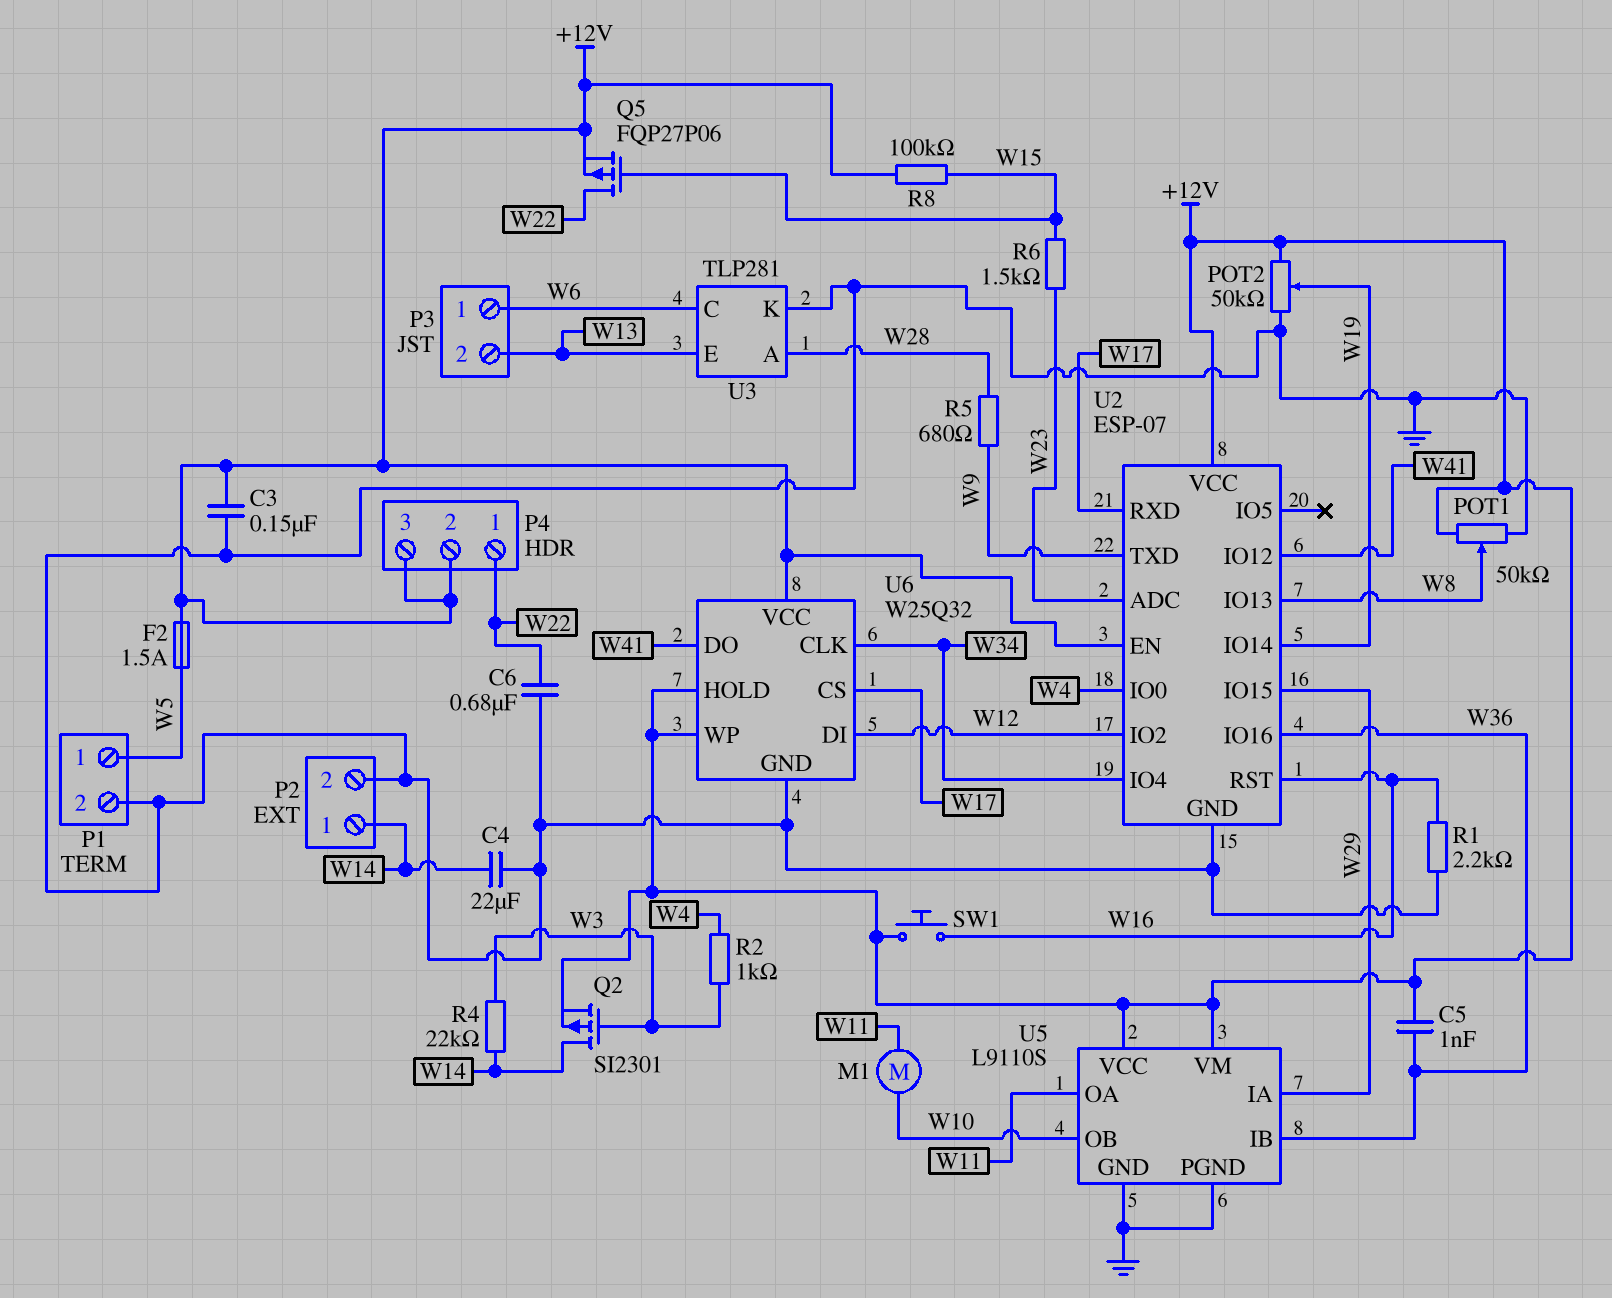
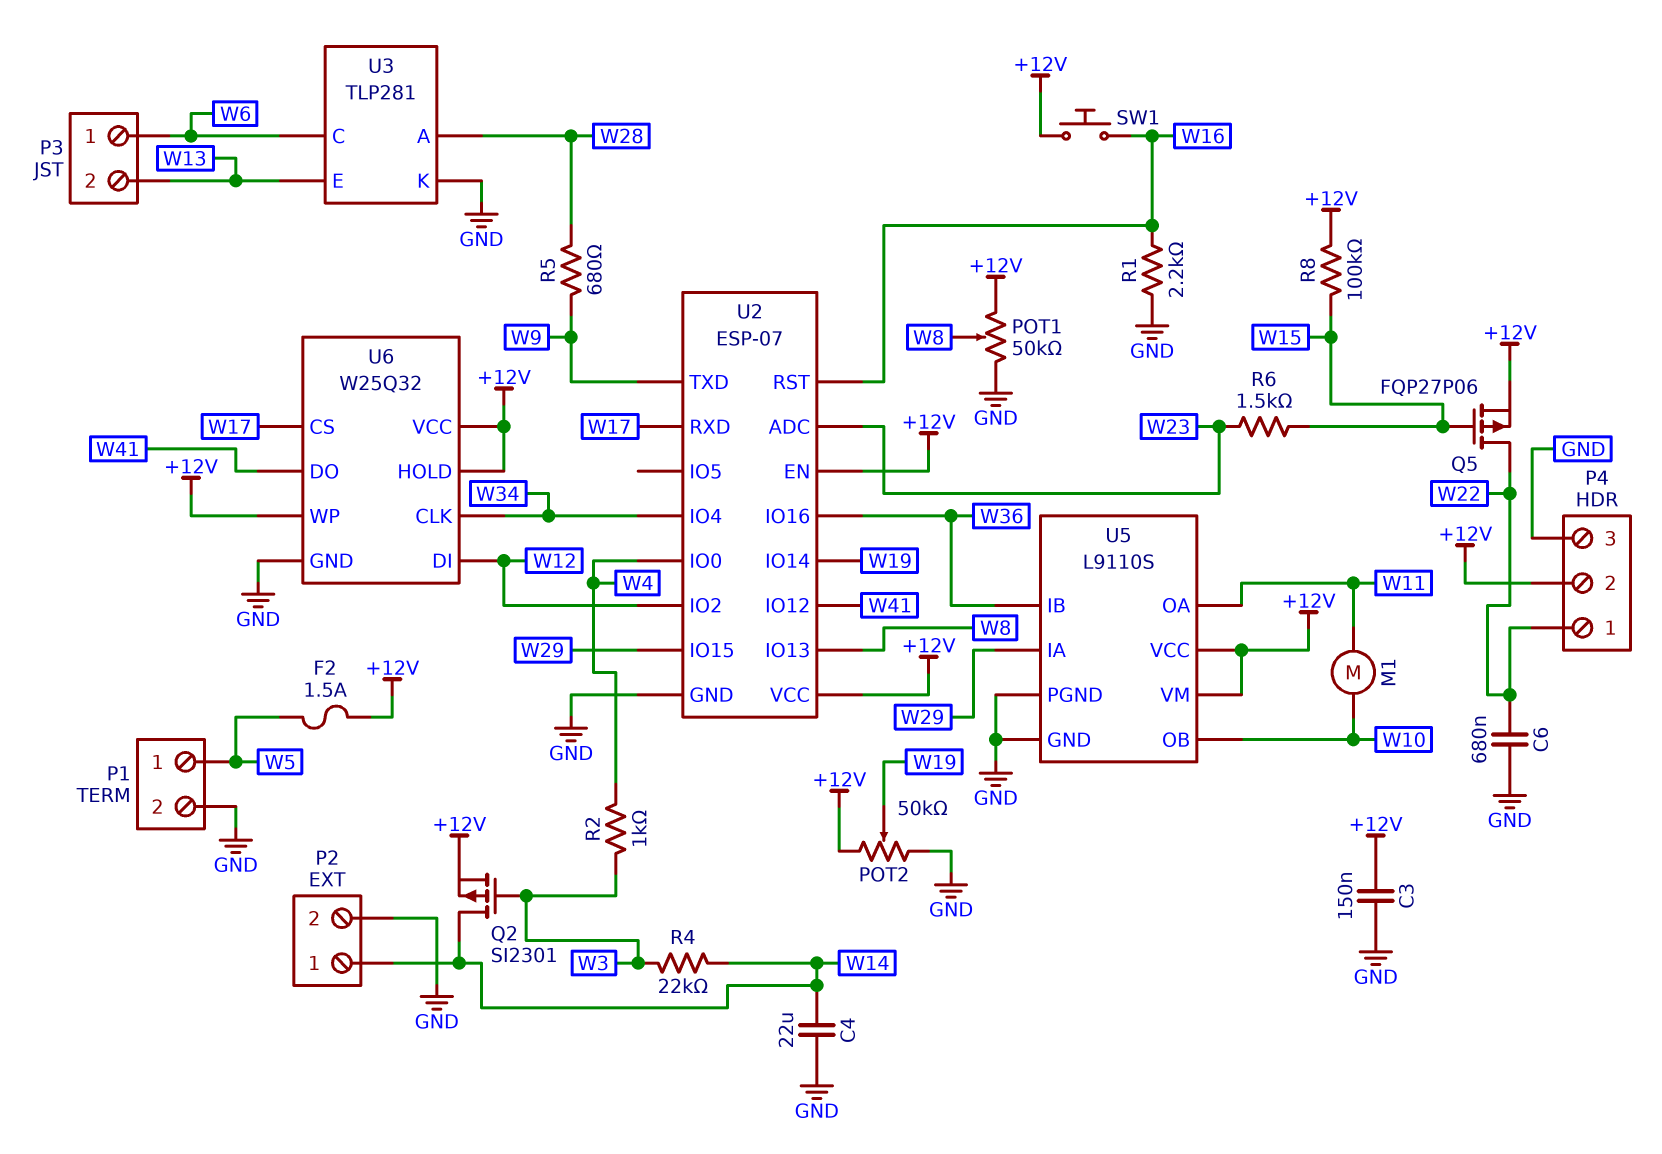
C5: 1nF (+12V, W36) -> none
P4 pin 3: +12V -> GND

